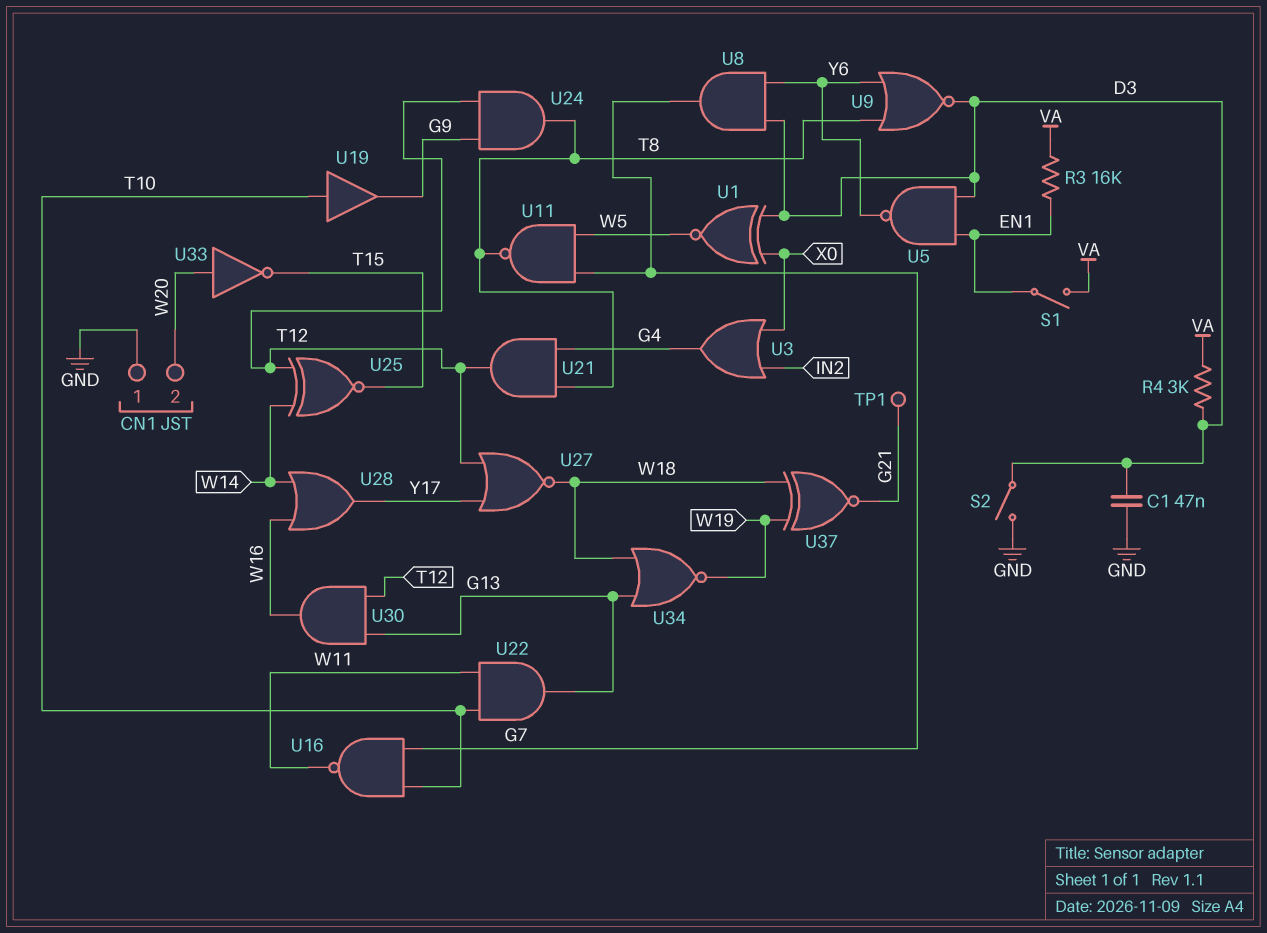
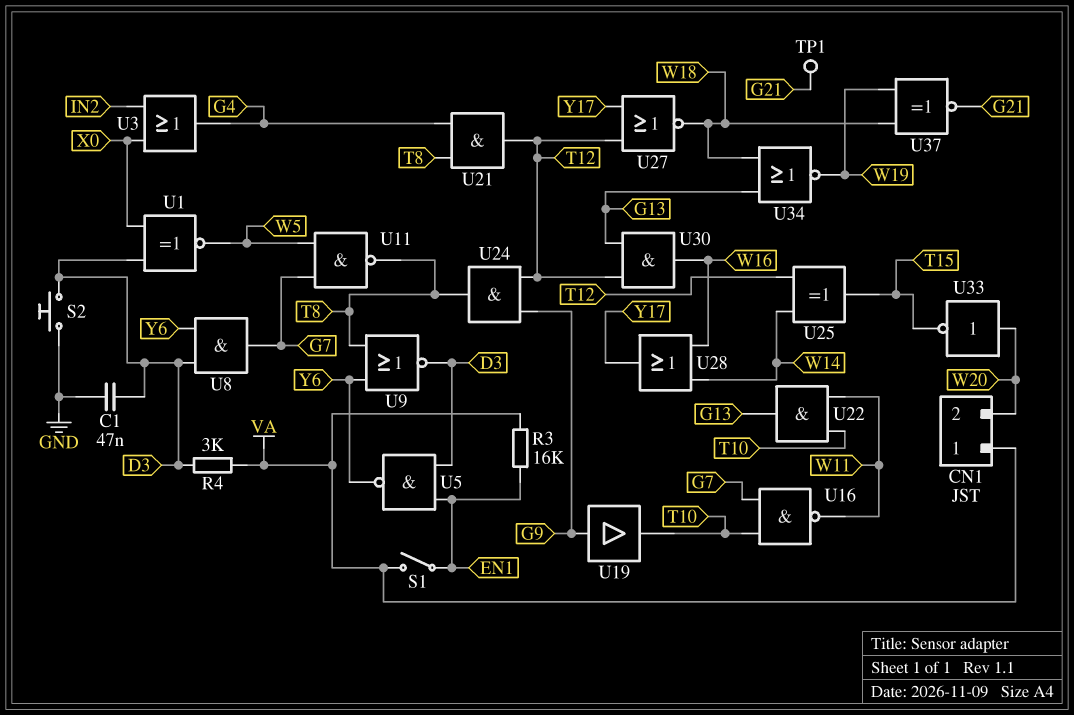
CN1 pin 1: GND -> VA
S2: switch (D3, GND) -> button (D3, GND)
U19: buffer (in T10, out G9) -> buffer (in G9, out T10)
U25: XNOR (in T12, in W14, out T15) -> XOR (in T12, in W14, out T15)

